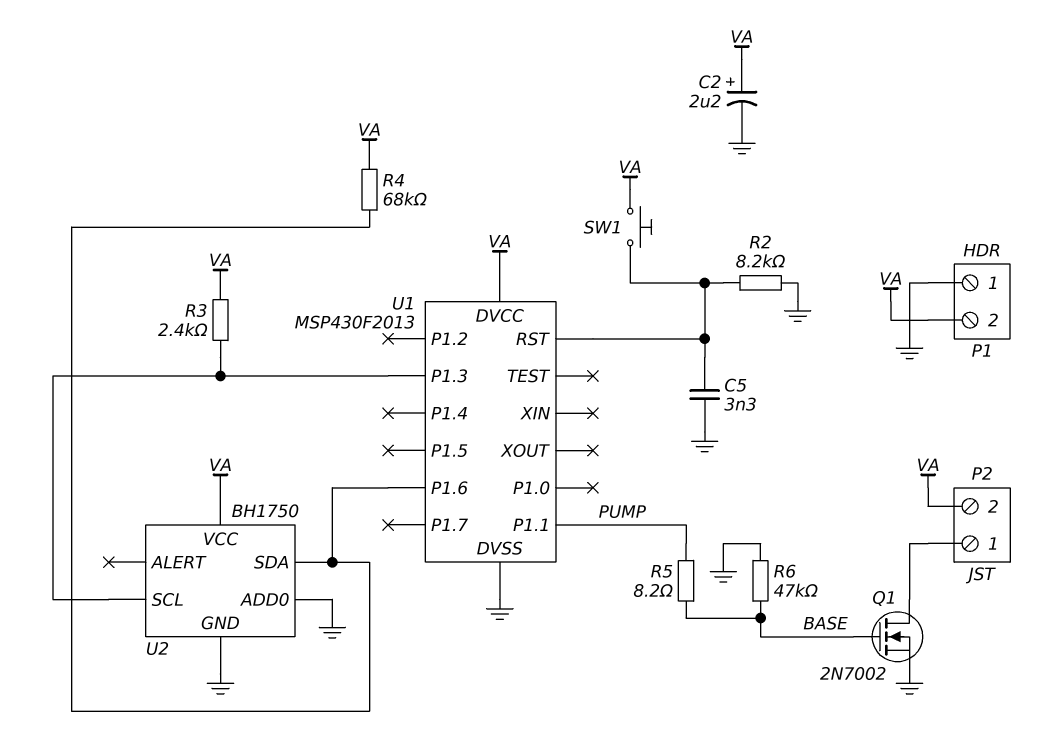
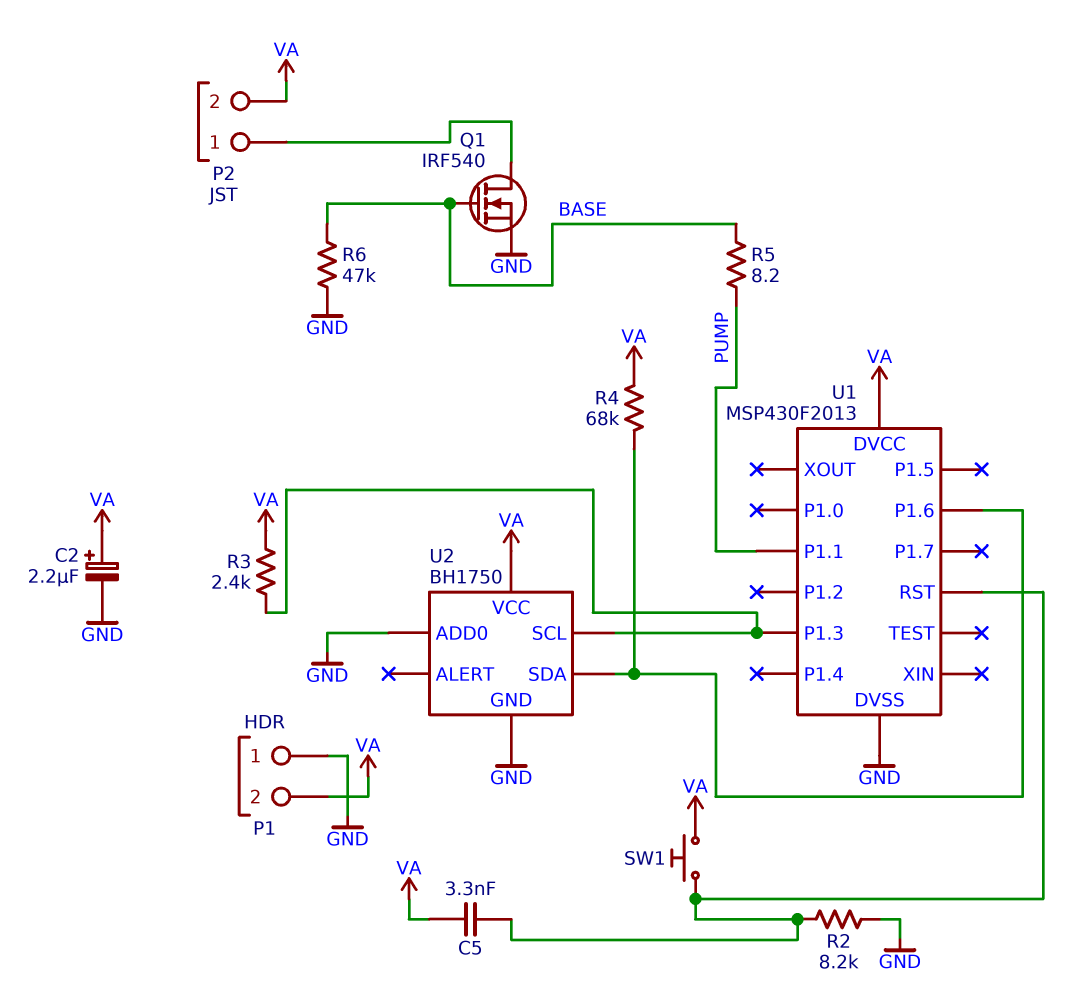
C5: 3.3nF (GND, U1/RST) -> 3.3nF (U1/RST, VA)
Q1: NMOS 2N7002 (G BASE, D P2/1, S GND) -> NMOS IRF540 (G BASE, D P2/1, S GND)

